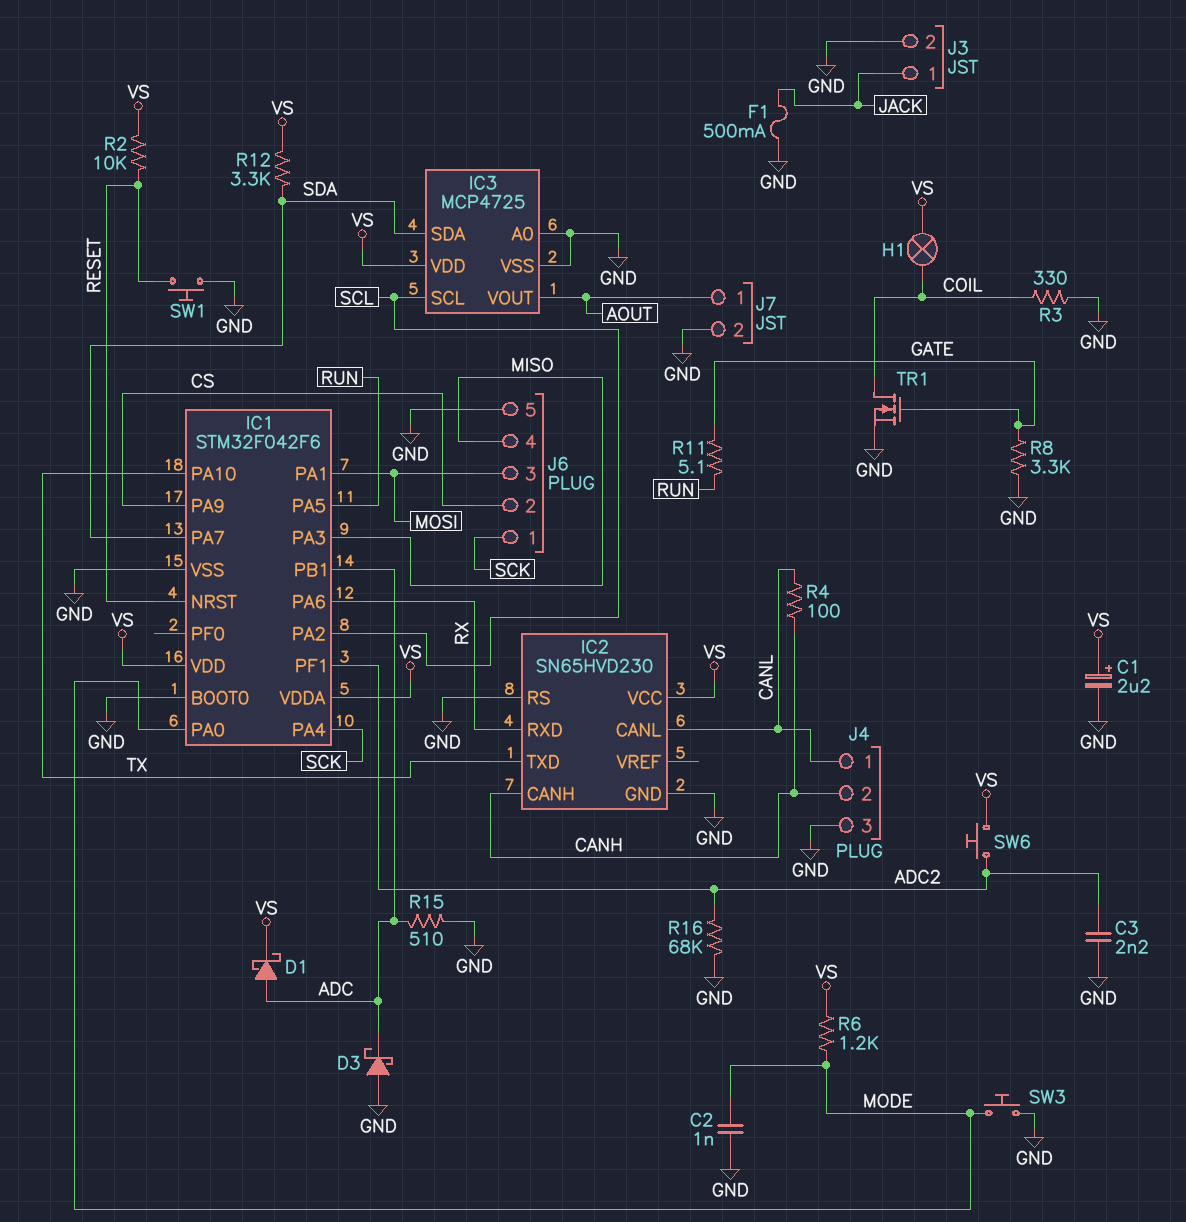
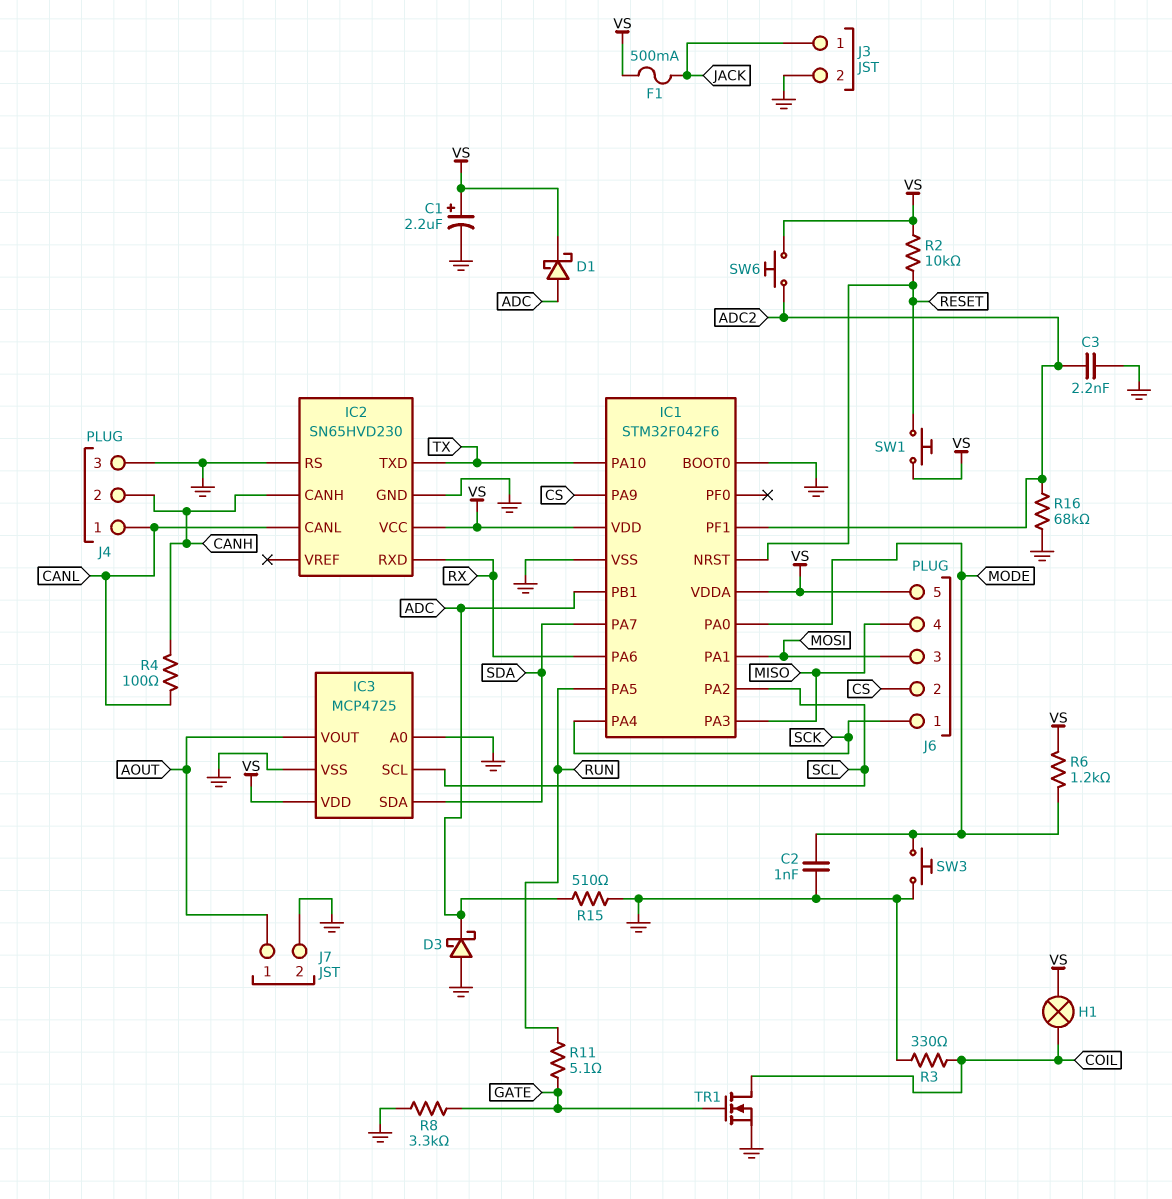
F1: 500mA (GND, JACK) -> 500mA (JACK, VS)
J6 pin 5: GND -> VS
R12: 3.3k (SDA, VS) -> none
SW1: button (GND, RESET) -> button (RESET, VS)

